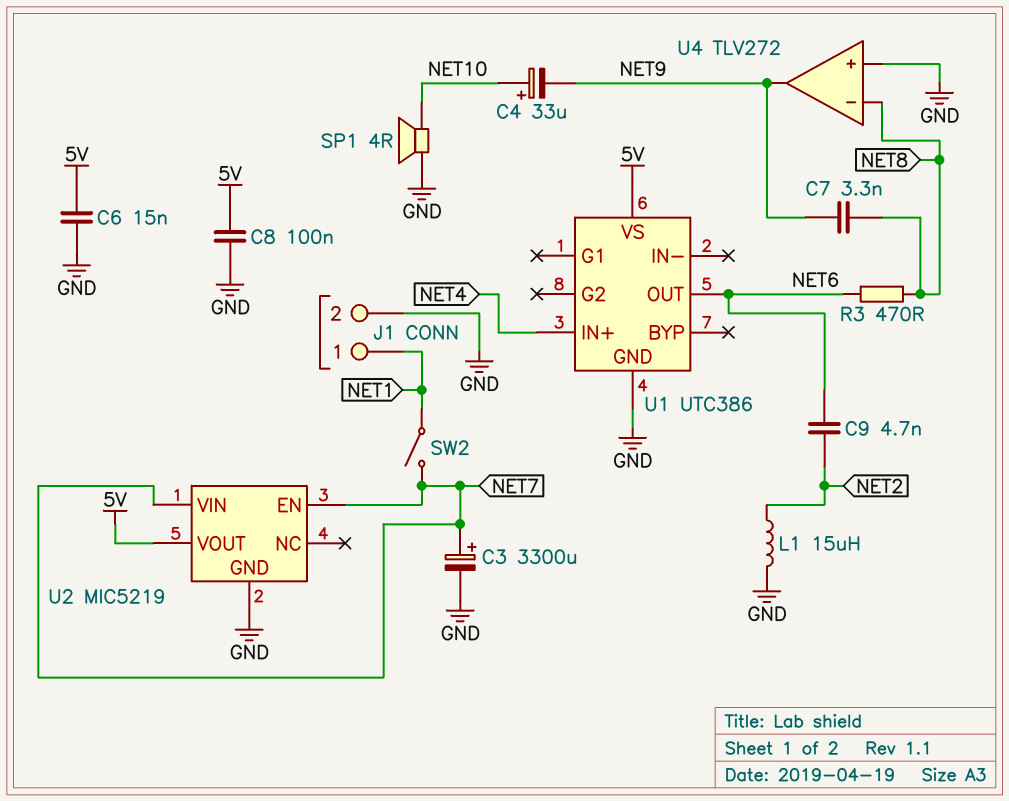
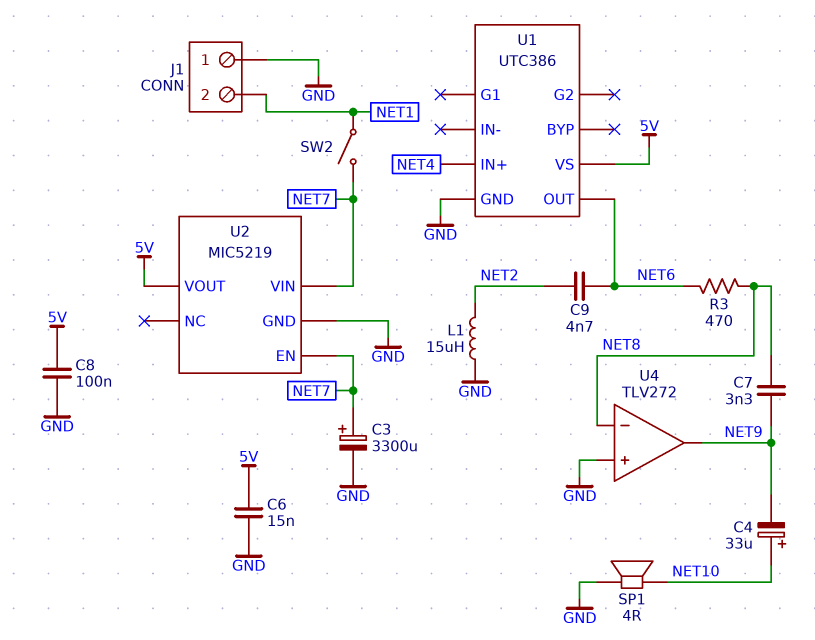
J1 pin 1: NET1 -> GND
J1 pin 2: GND -> NET1

